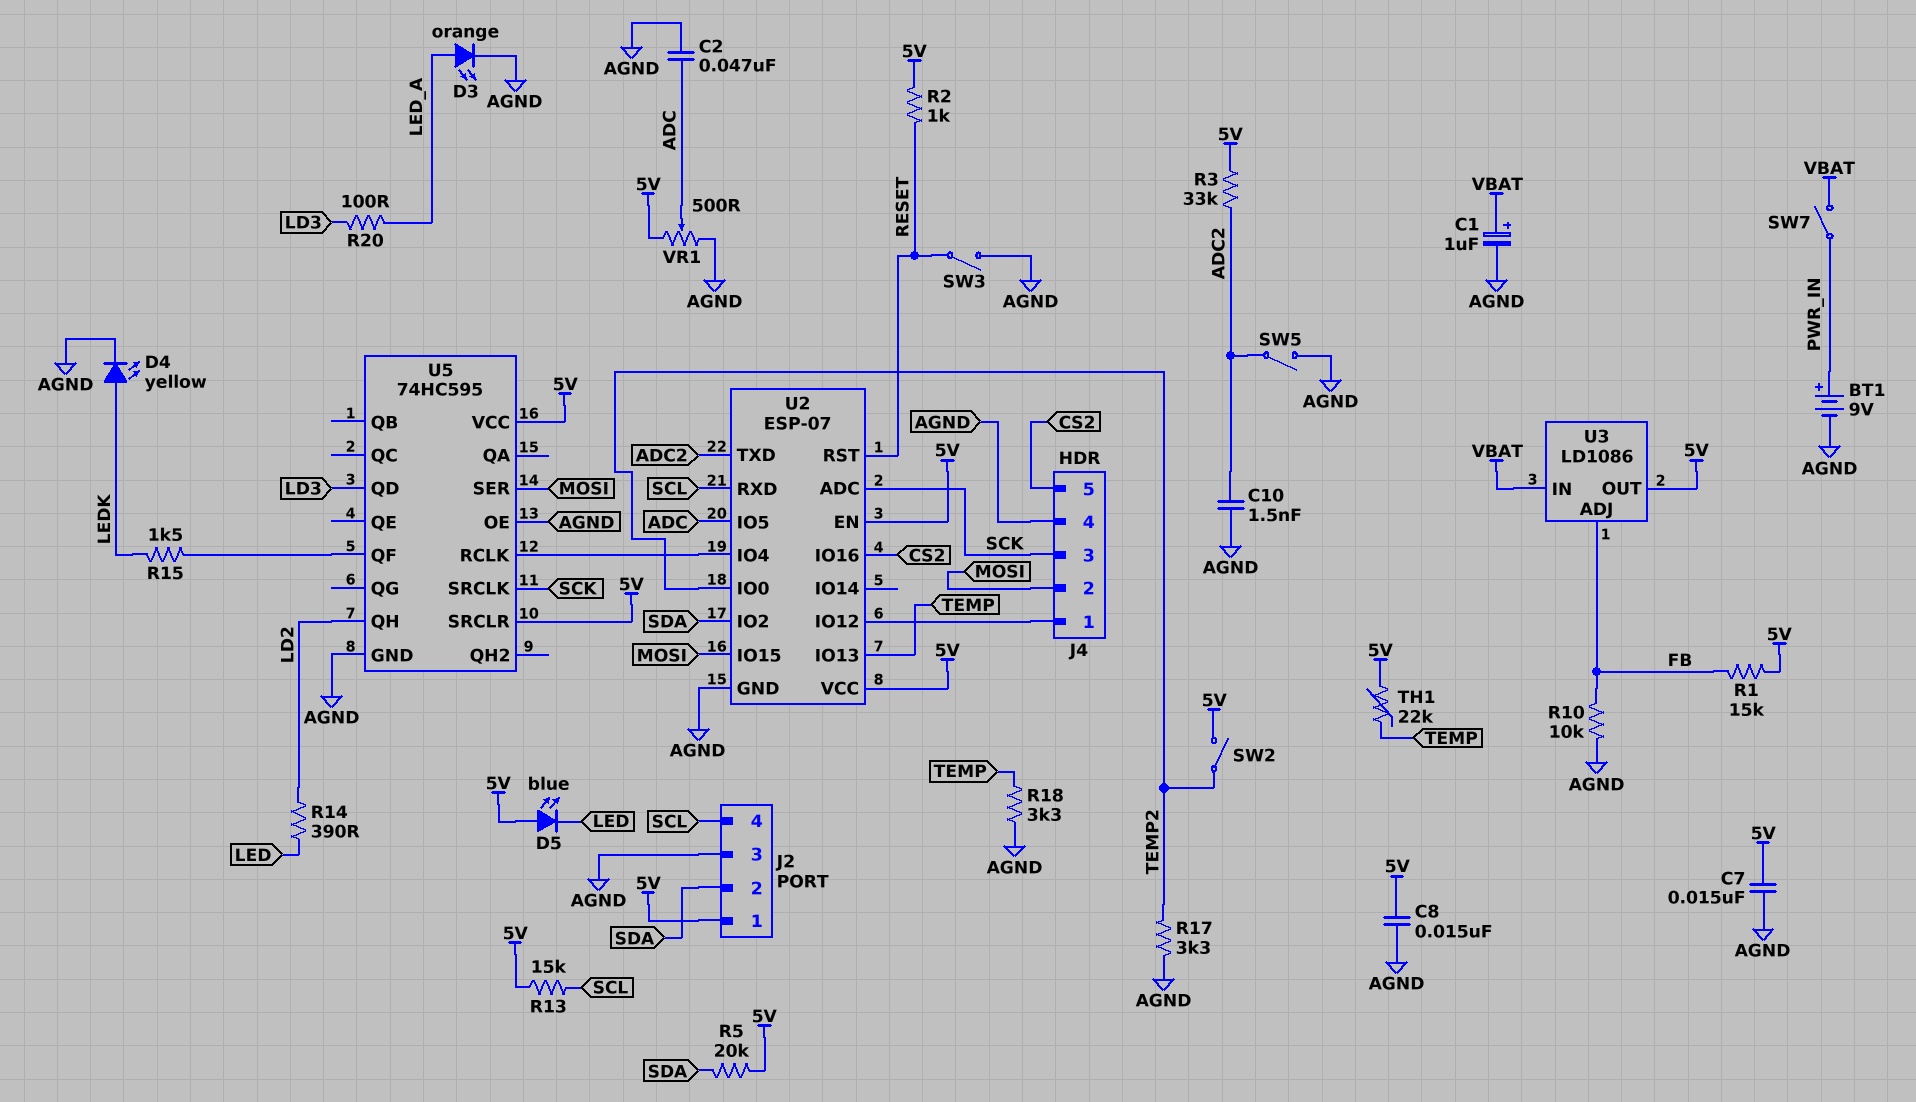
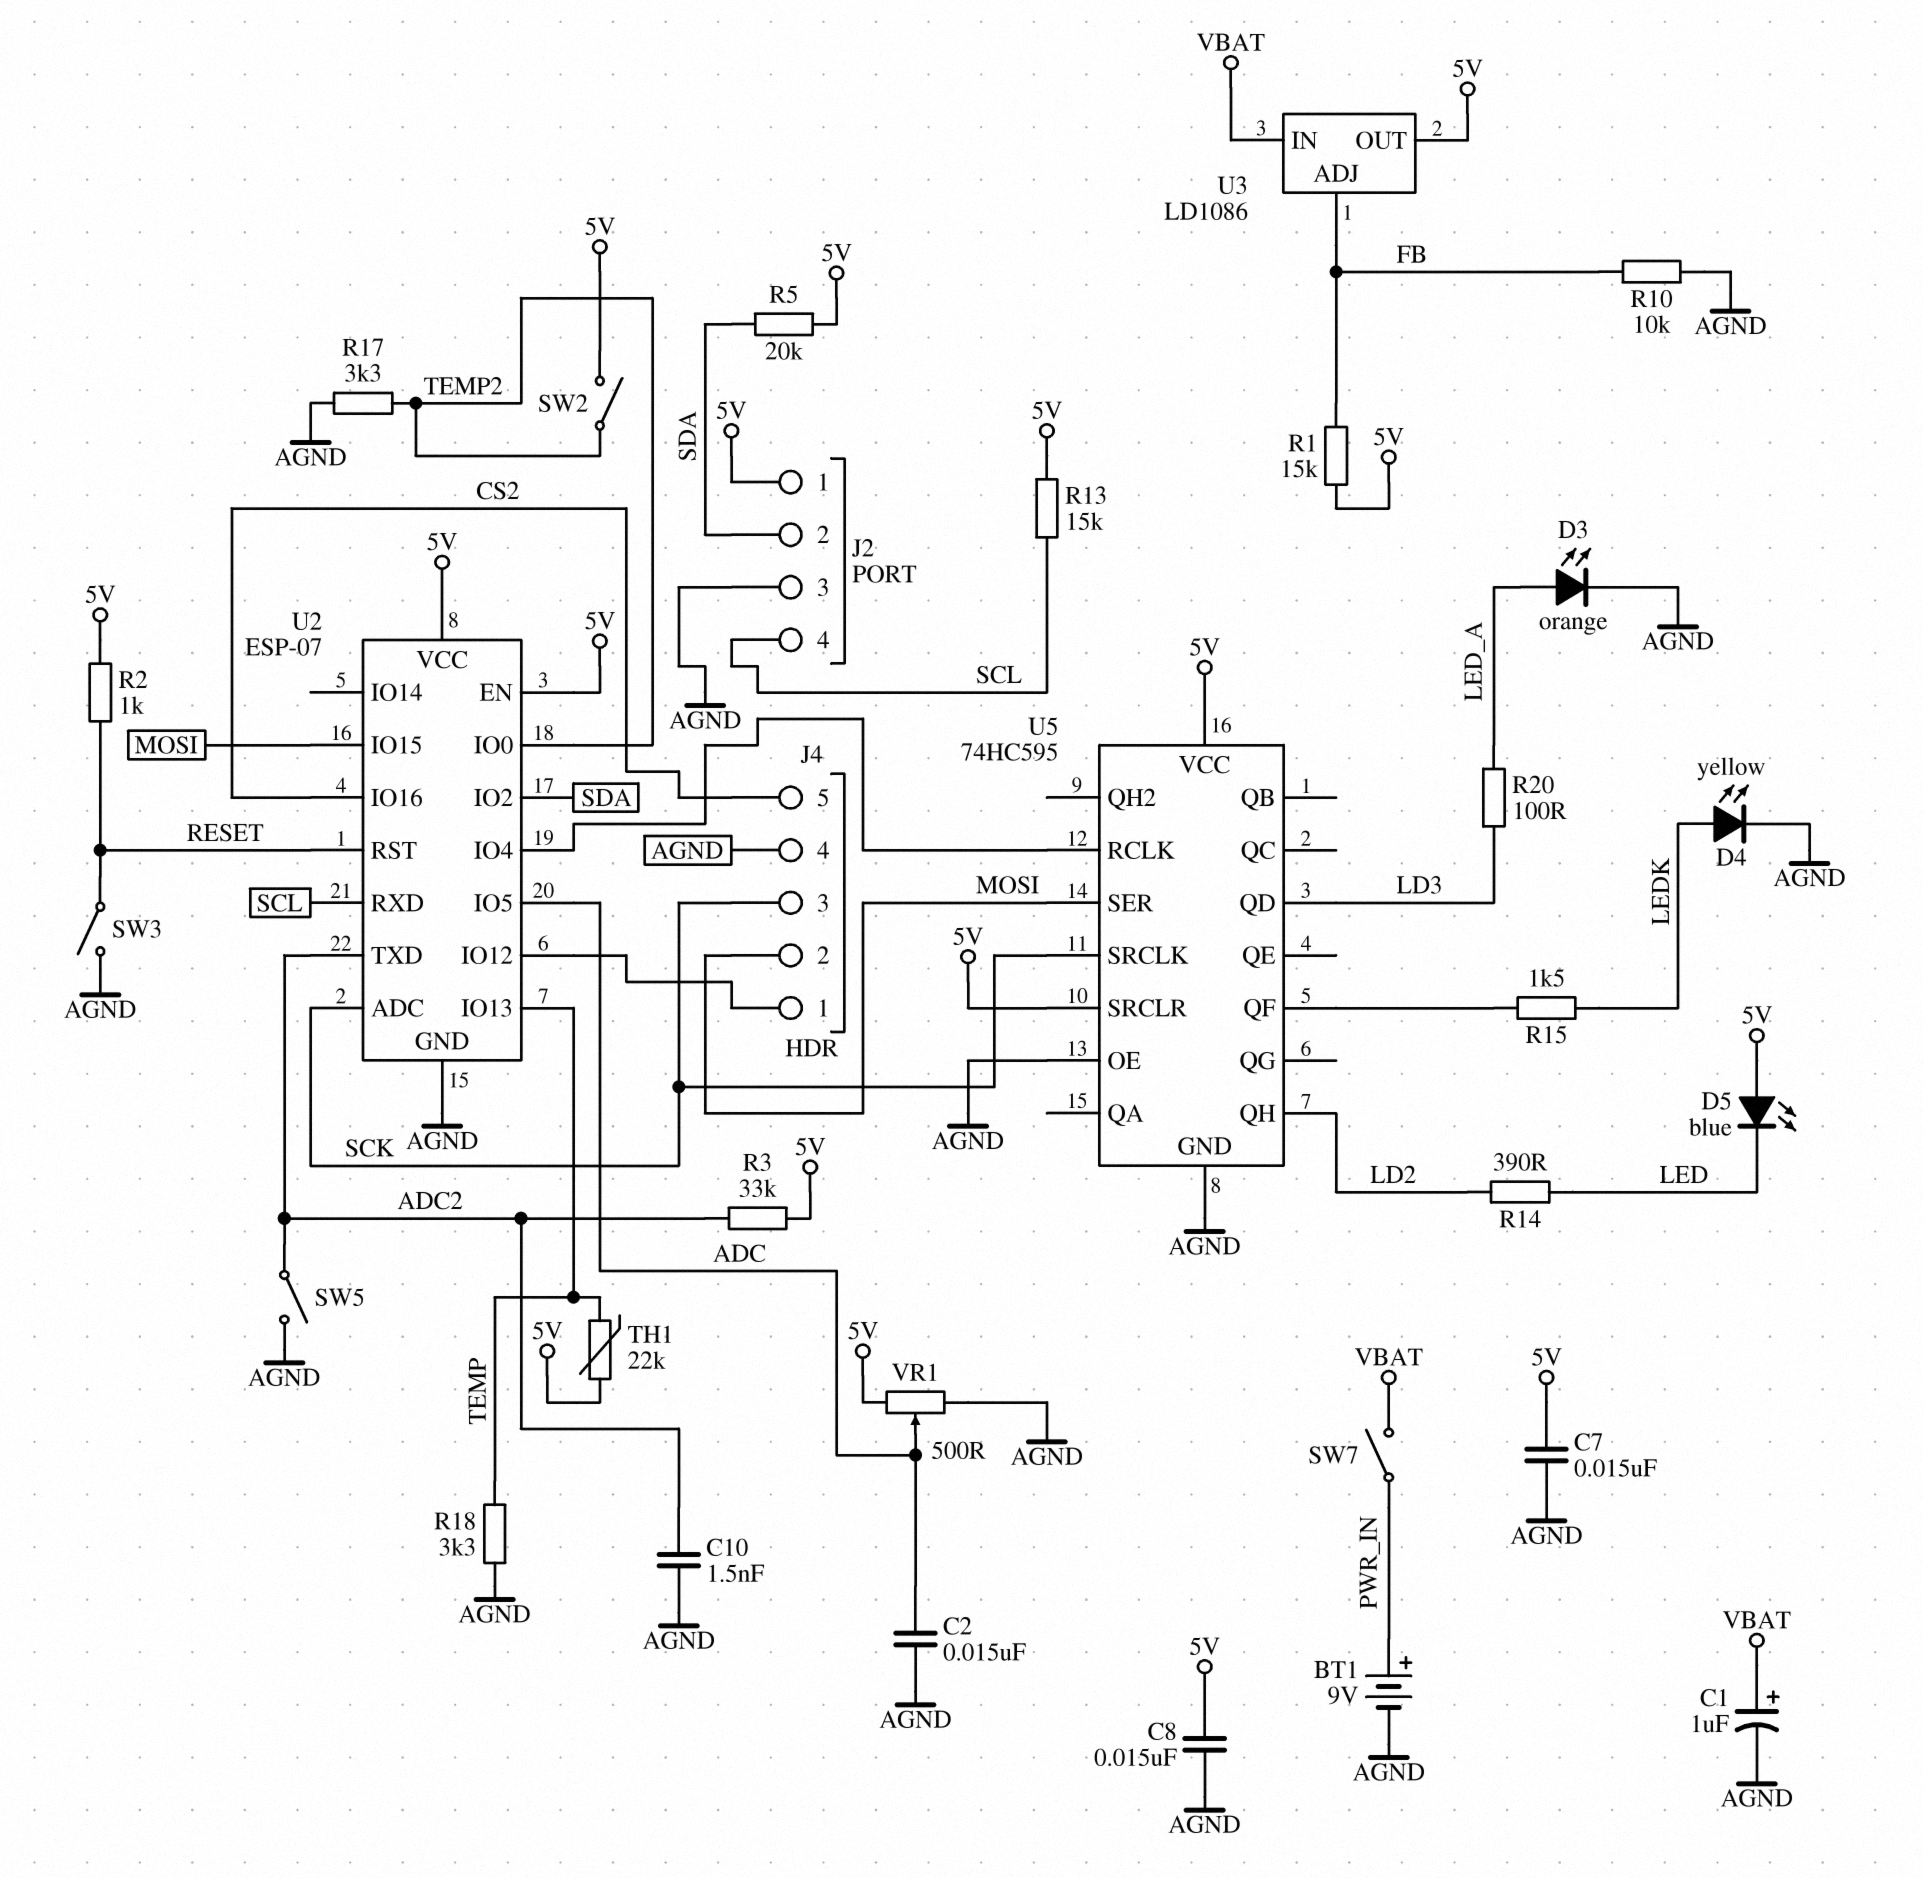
C2: 47nF (ADC, AGND) -> 15nF (ADC, AGND)

